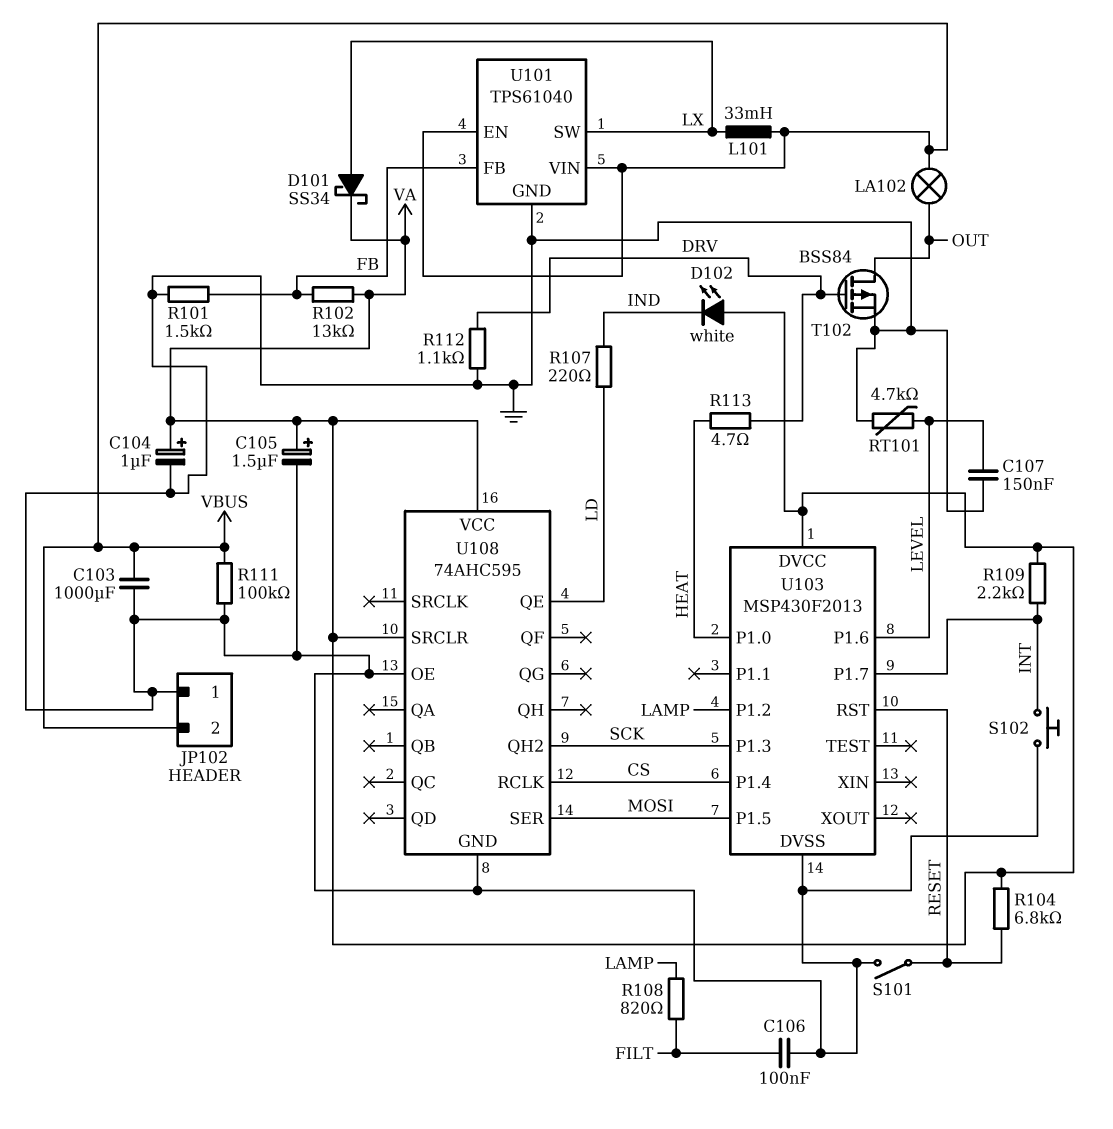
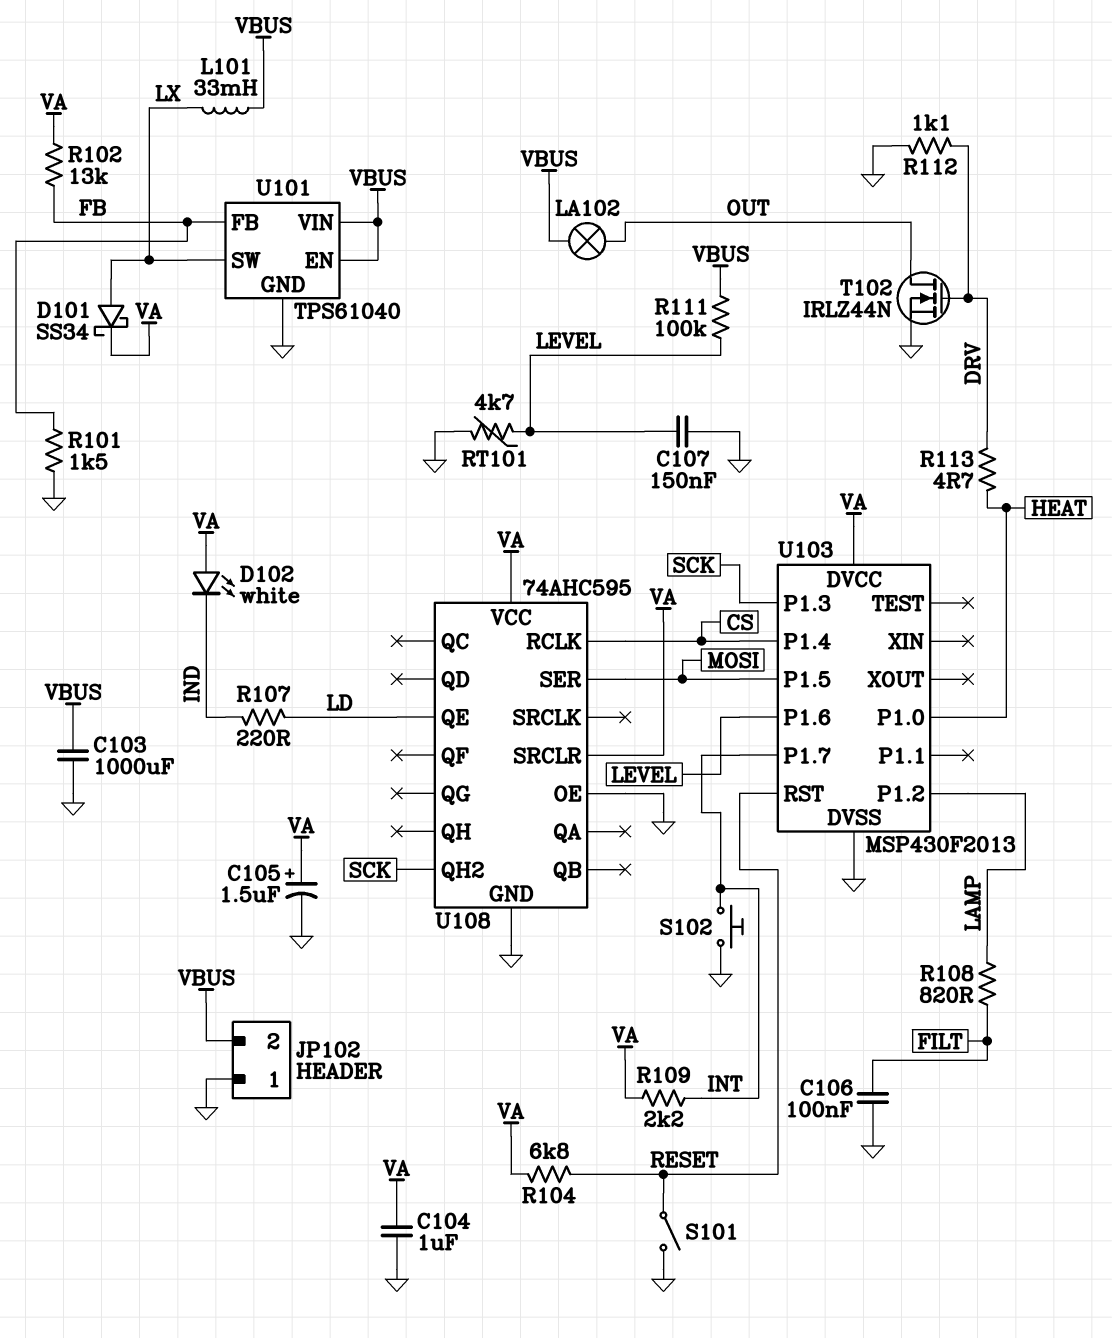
C104: 1uF (plus VA, minus GND) -> 1uF (GND, VA)
R111: 100k (GND, VBUS) -> 100k (LEVEL, VBUS)
T102: PMOS BSS84 (G DRV, D OUT, S GND) -> NMOS IRLZ44N (G DRV, D OUT, S GND)

